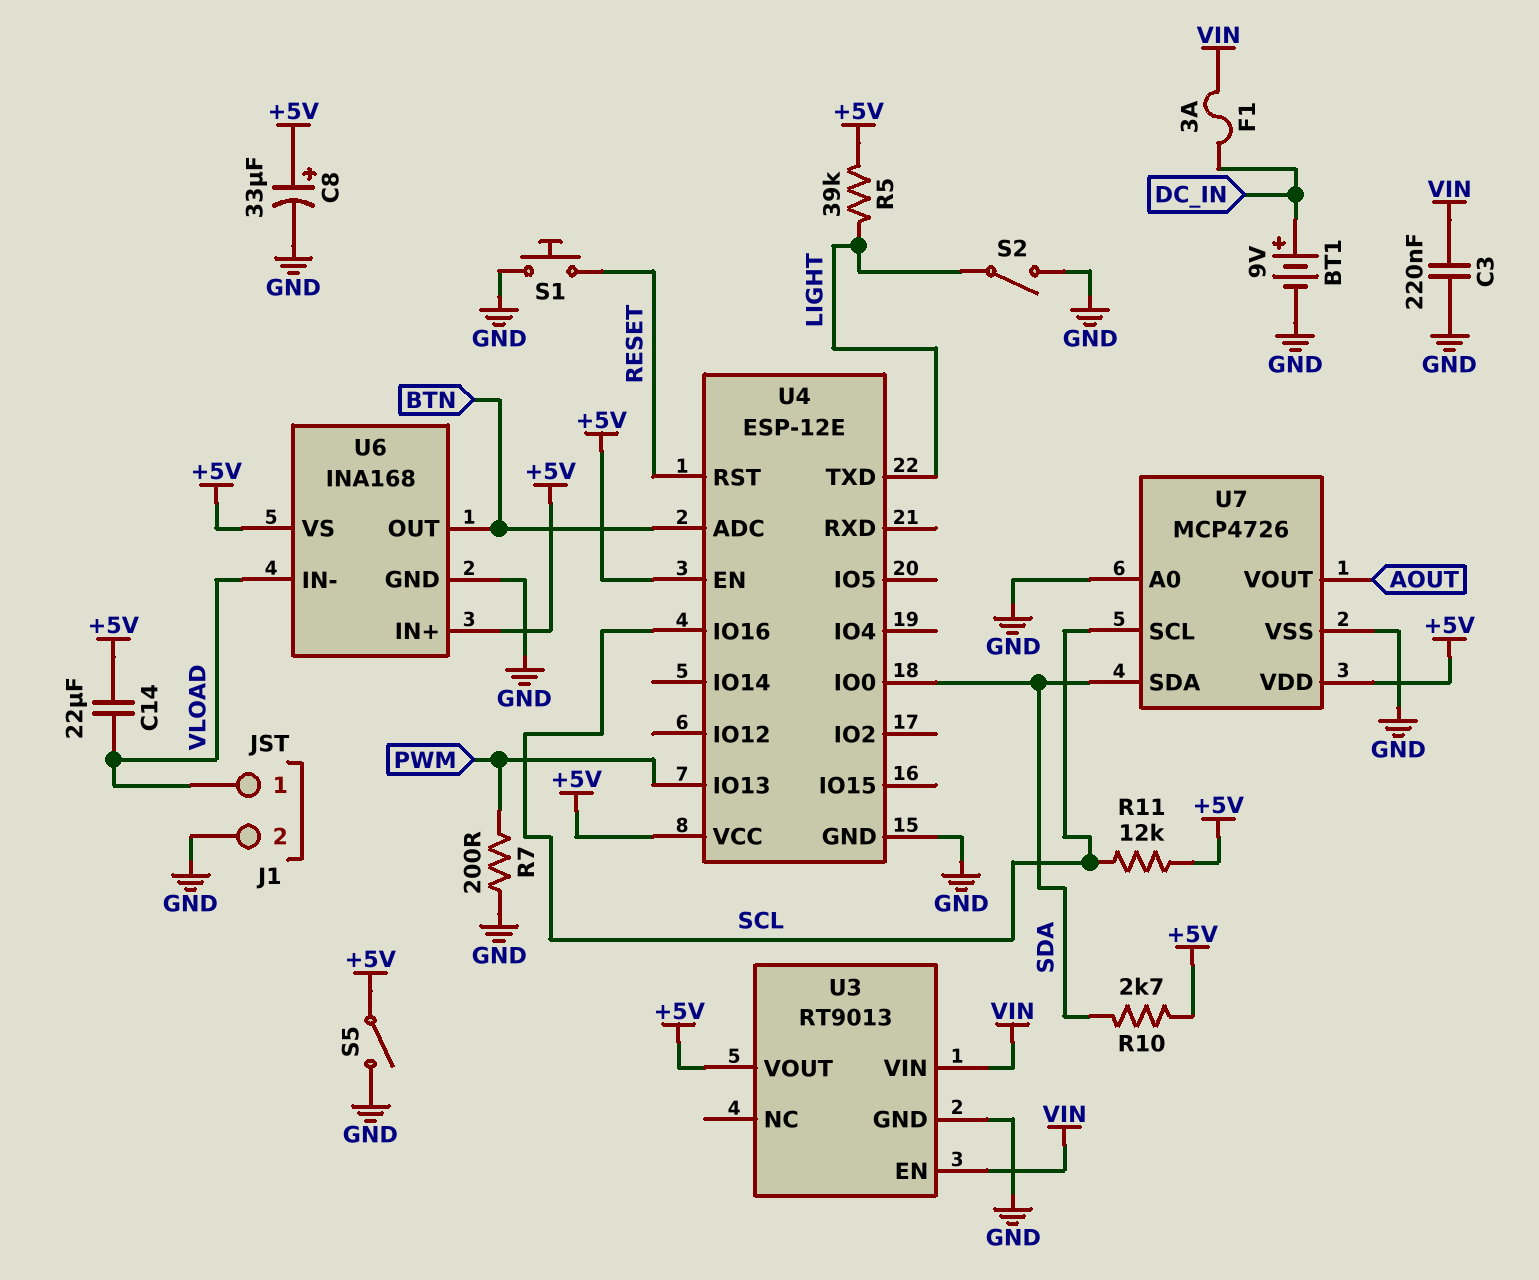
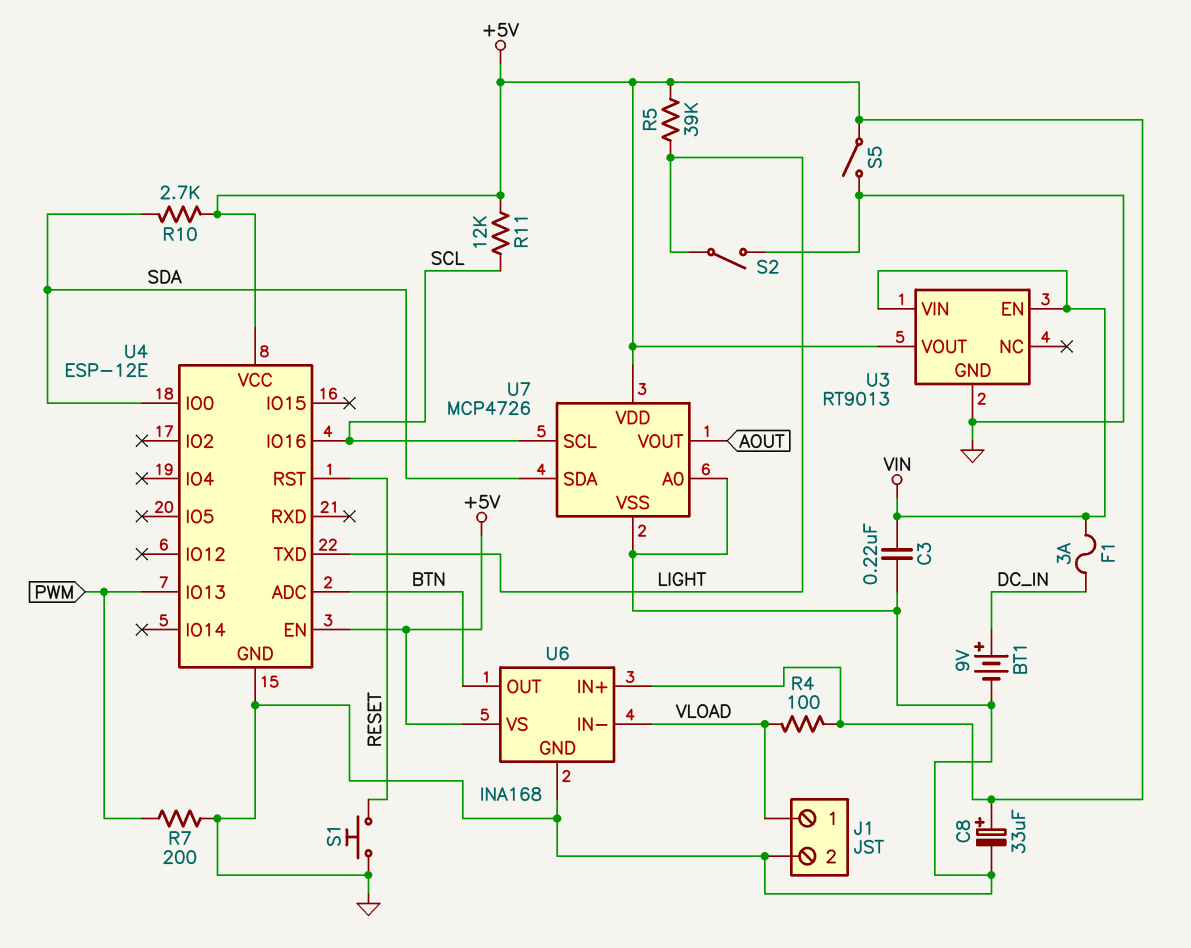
C14: 22uF (+5V, VLOAD) -> none
R4: none -> 100 (+5V, VLOAD)

